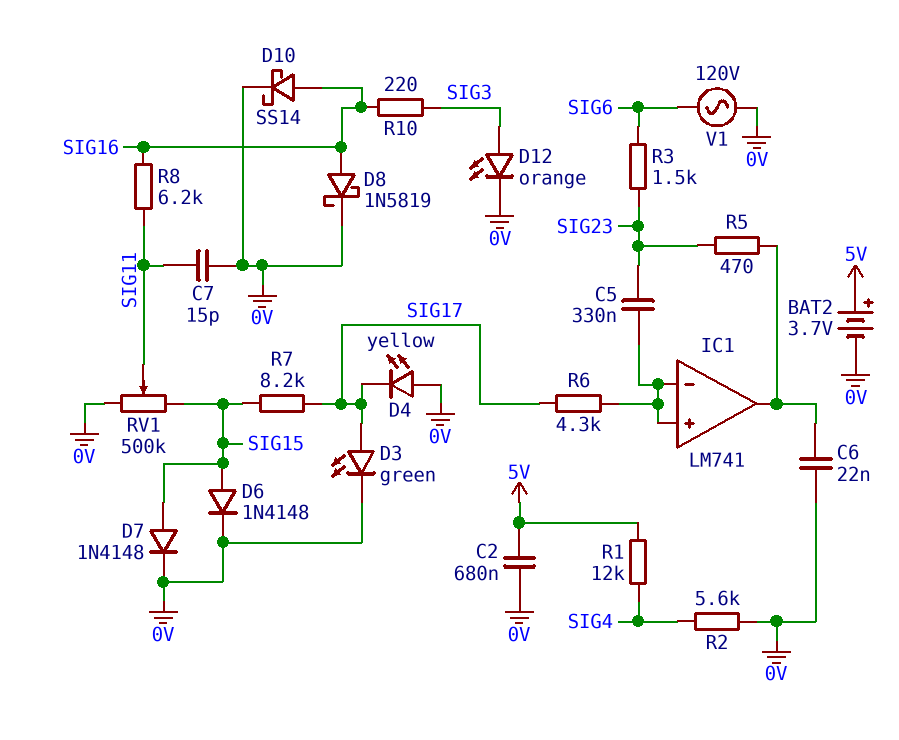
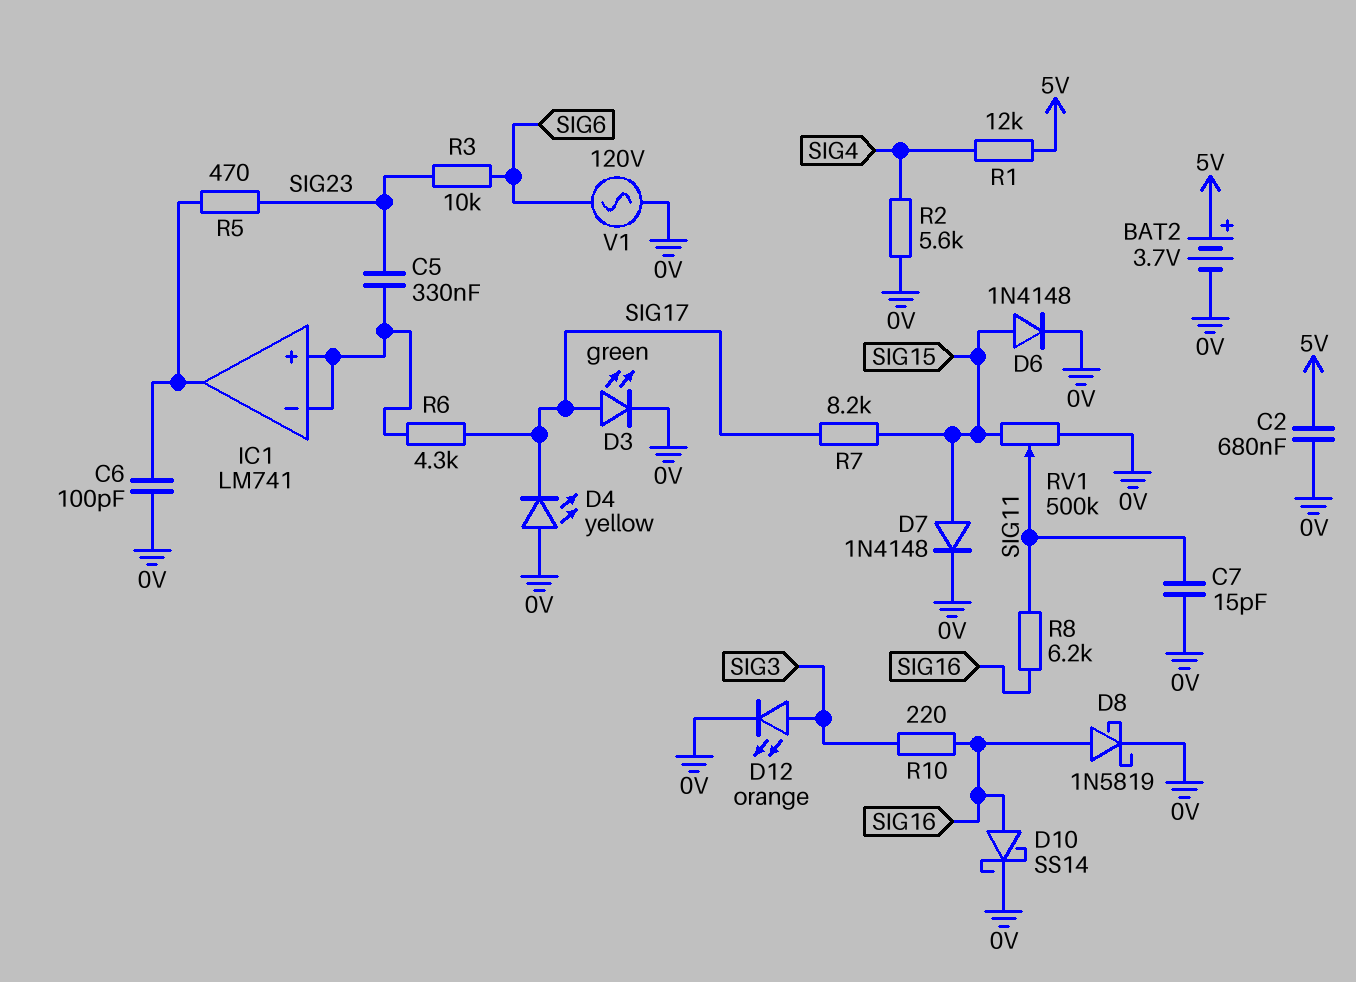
C6: 22nF (0V, IC1/out) -> 100pF (0V, IC1/out)
R3: 1.5k (SIG6, SIG23) -> 10k (SIG6, SIG23)

